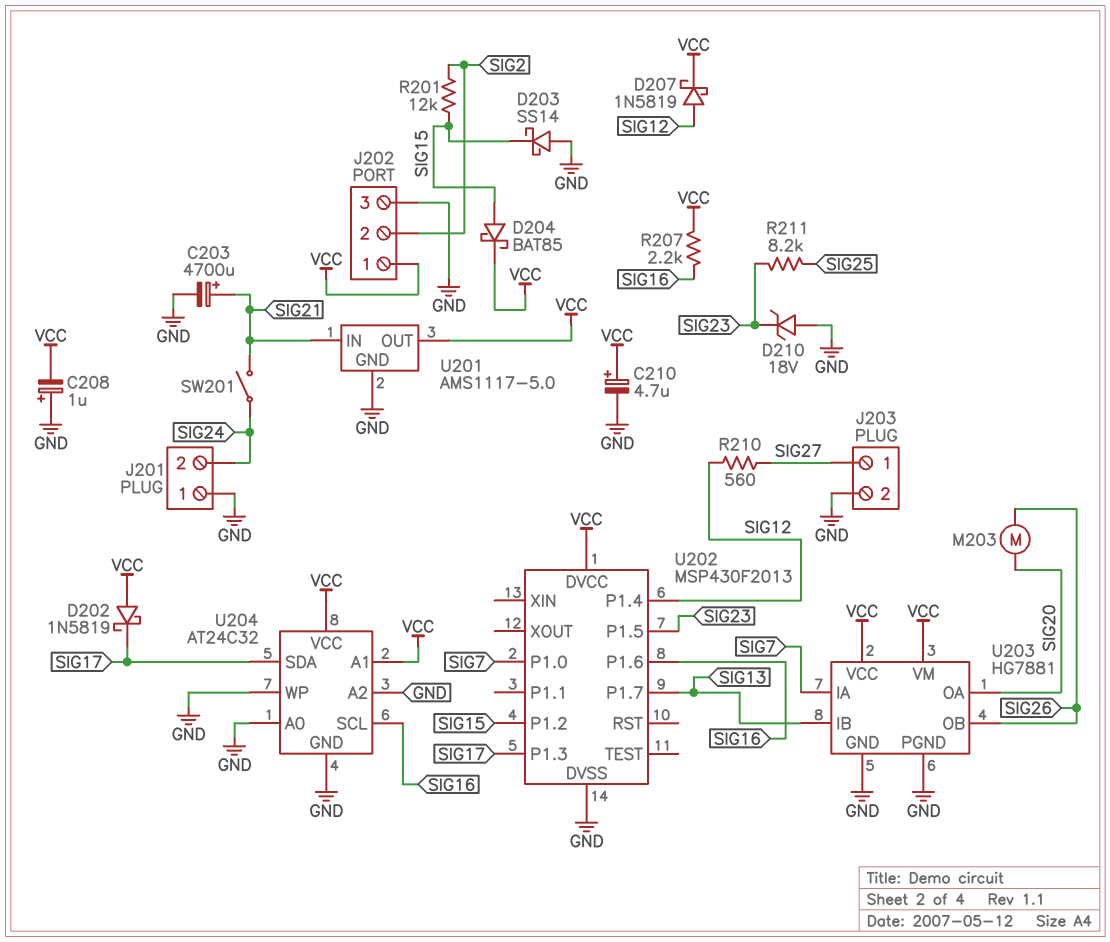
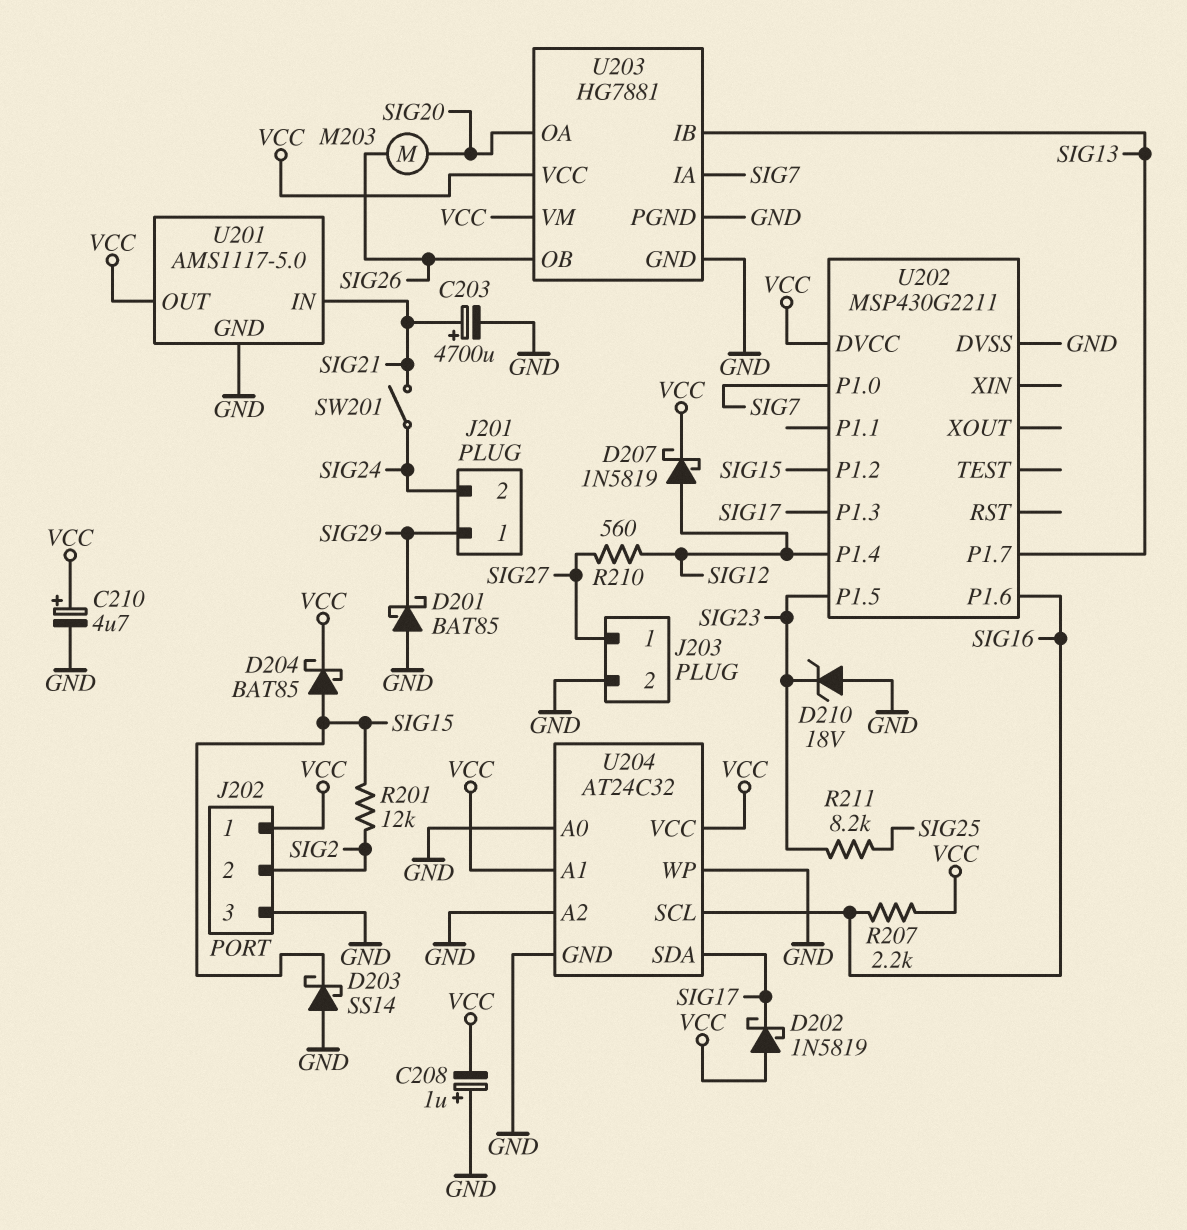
D201: none -> schottky BAT85 (A GND, K SIG29)
J201 pin 1: GND -> SIG29
U202: MSP430F2013 -> MSP430G2211

